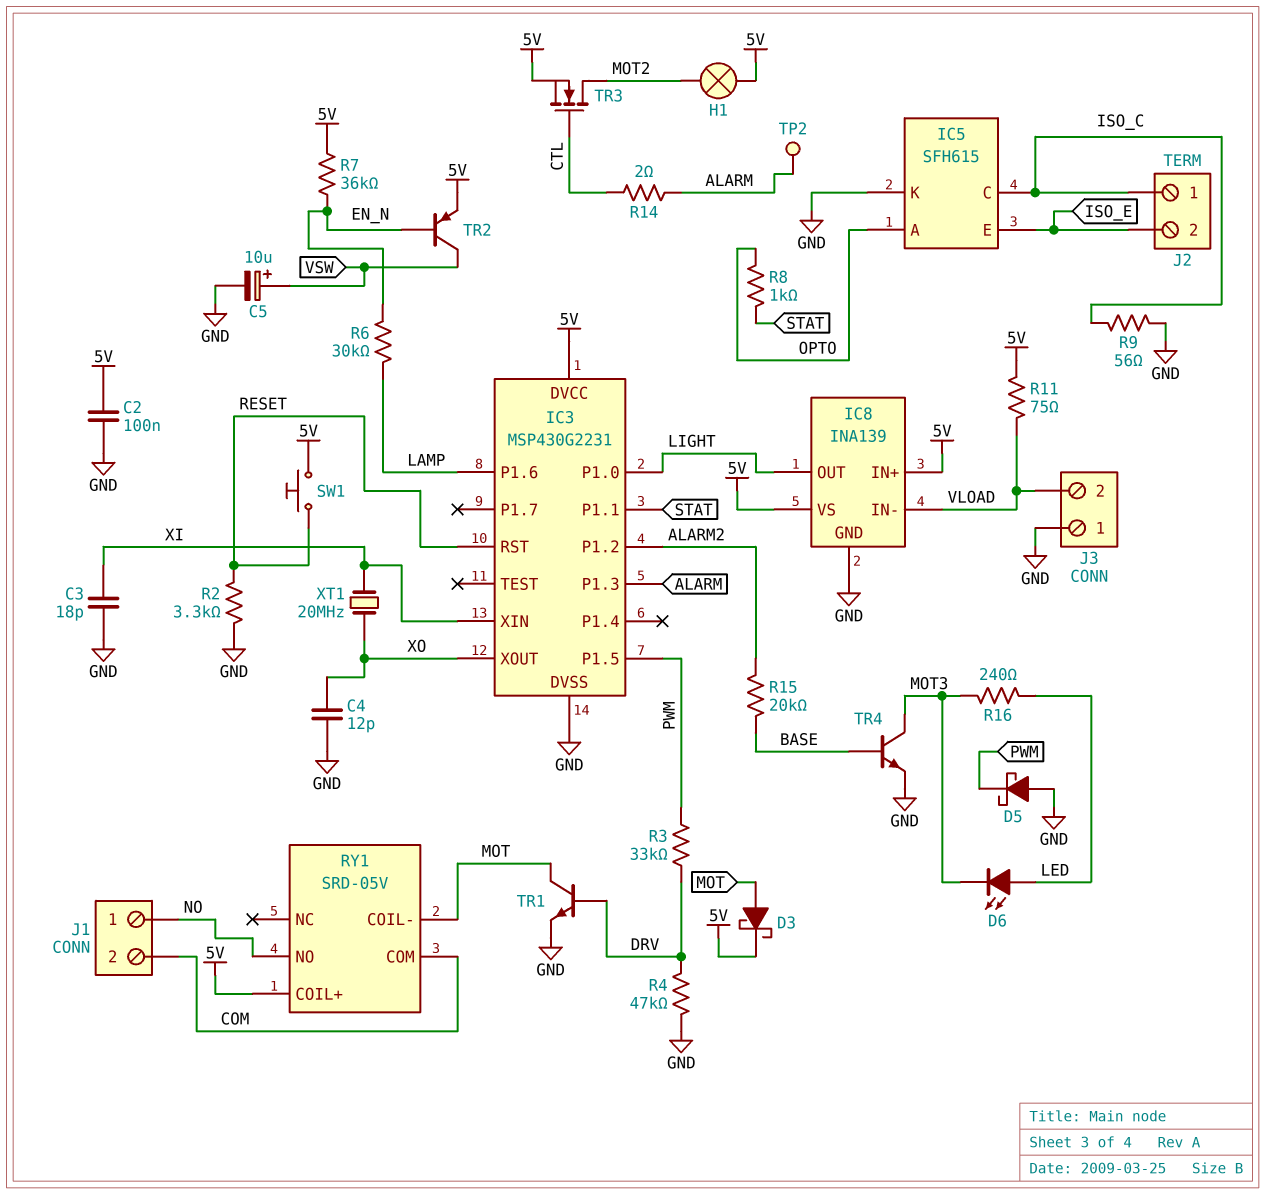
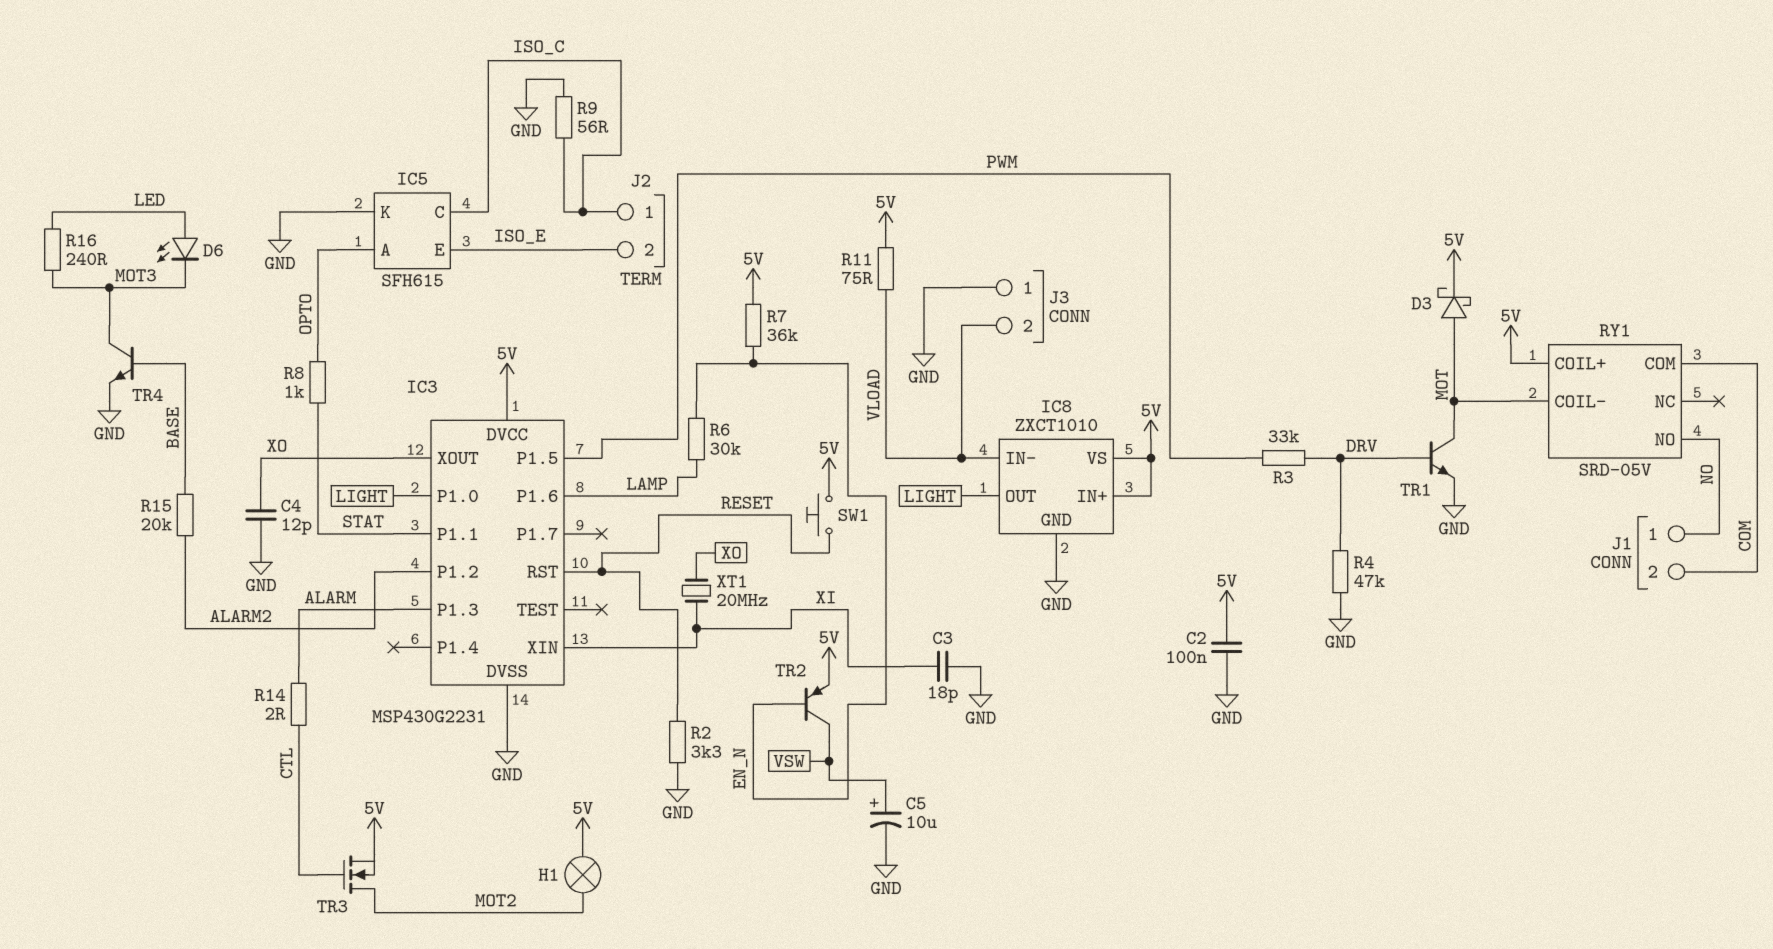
D5: schottky (A GND, K PWM) -> none
IC8: INA139 -> ZXCT1010
TP2: test point (ALARM) -> none

